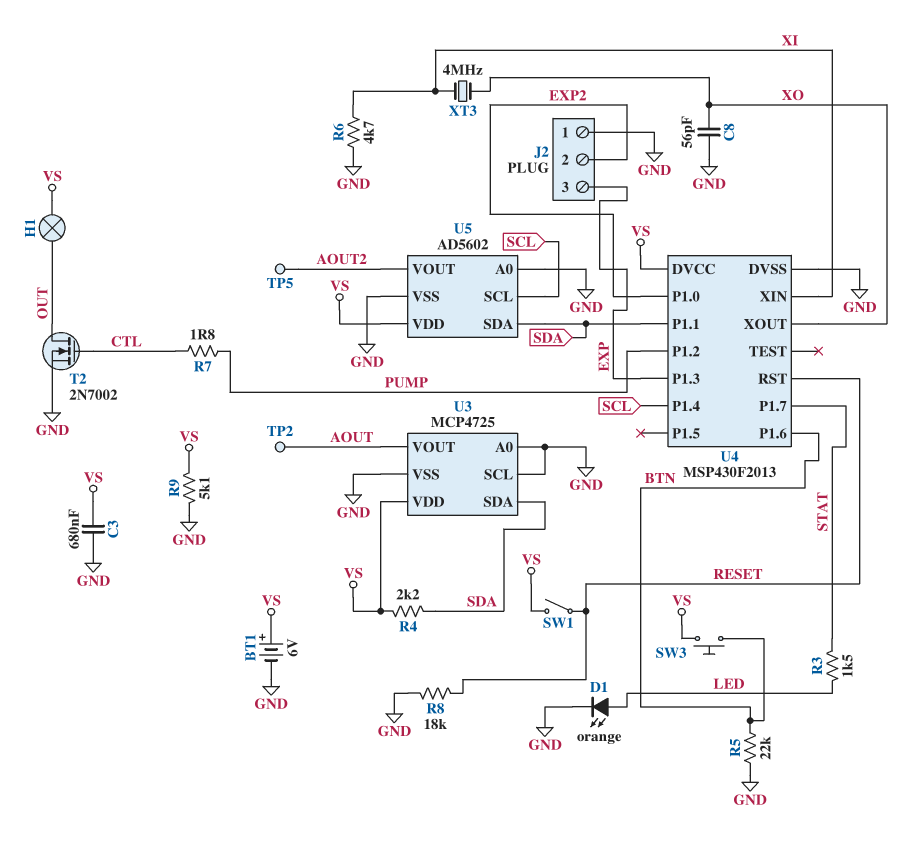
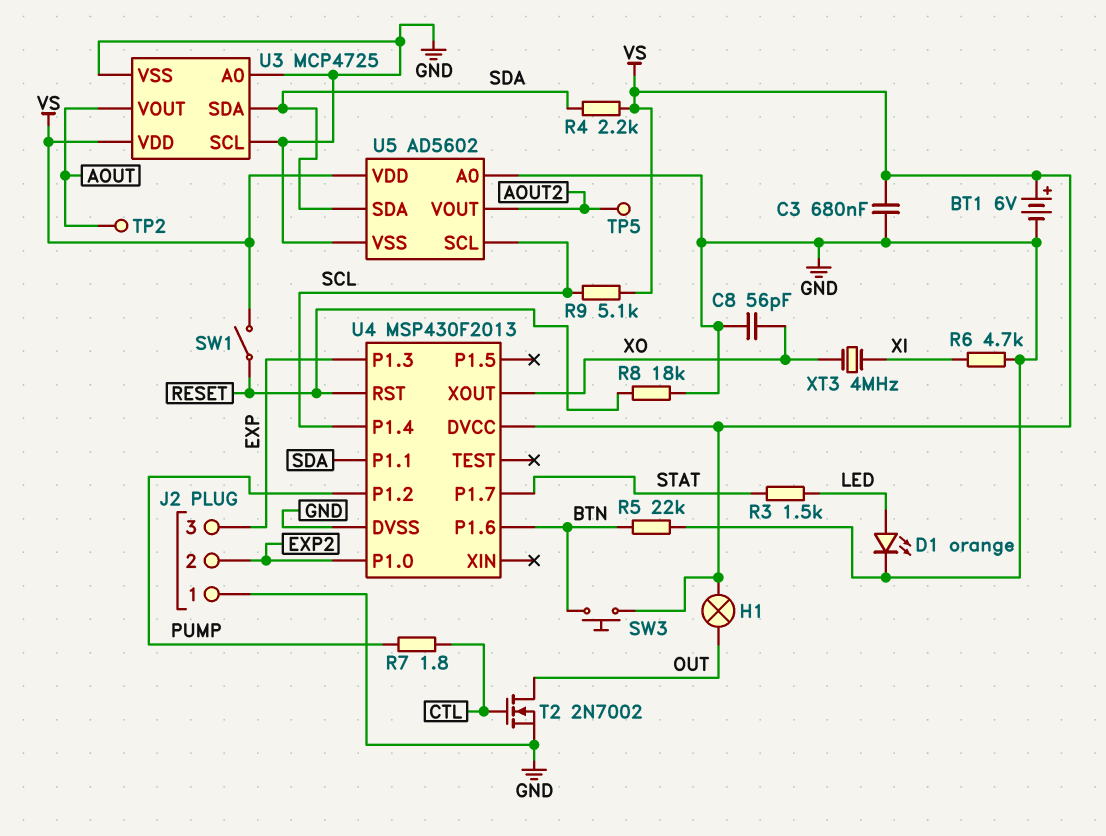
R9: 5.1k (GND, VS) -> 5.1k (SCL, VS)
U4 pin XIN: XI -> none

